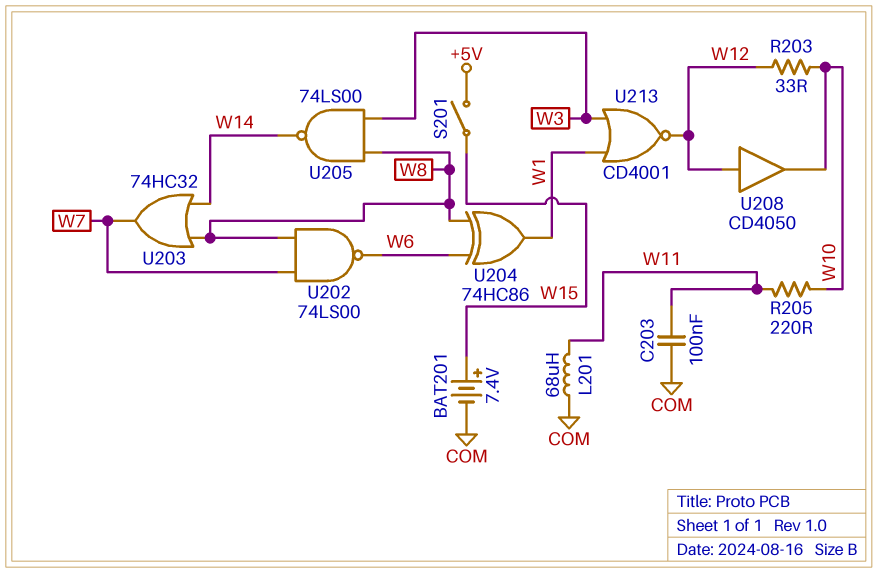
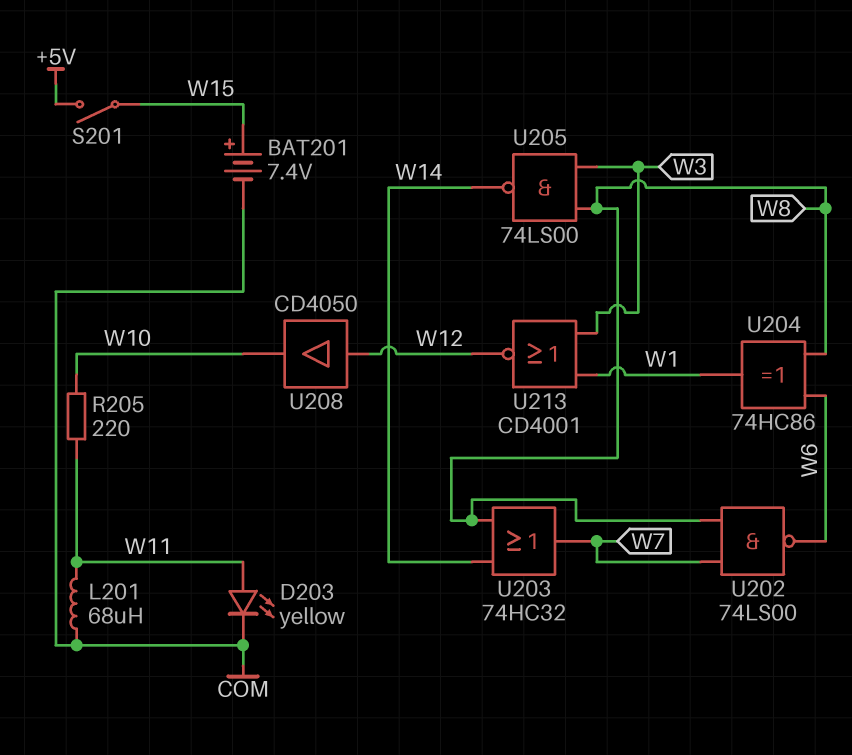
C203: 100nF (COM, W11) -> none
D203: none -> LED yellow (A W11, K COM)
R203: 33 (W10, W12) -> none

